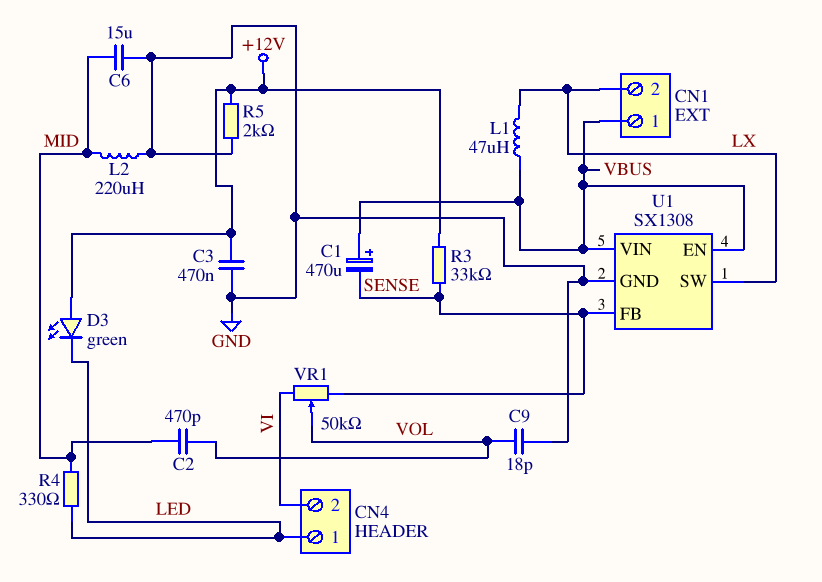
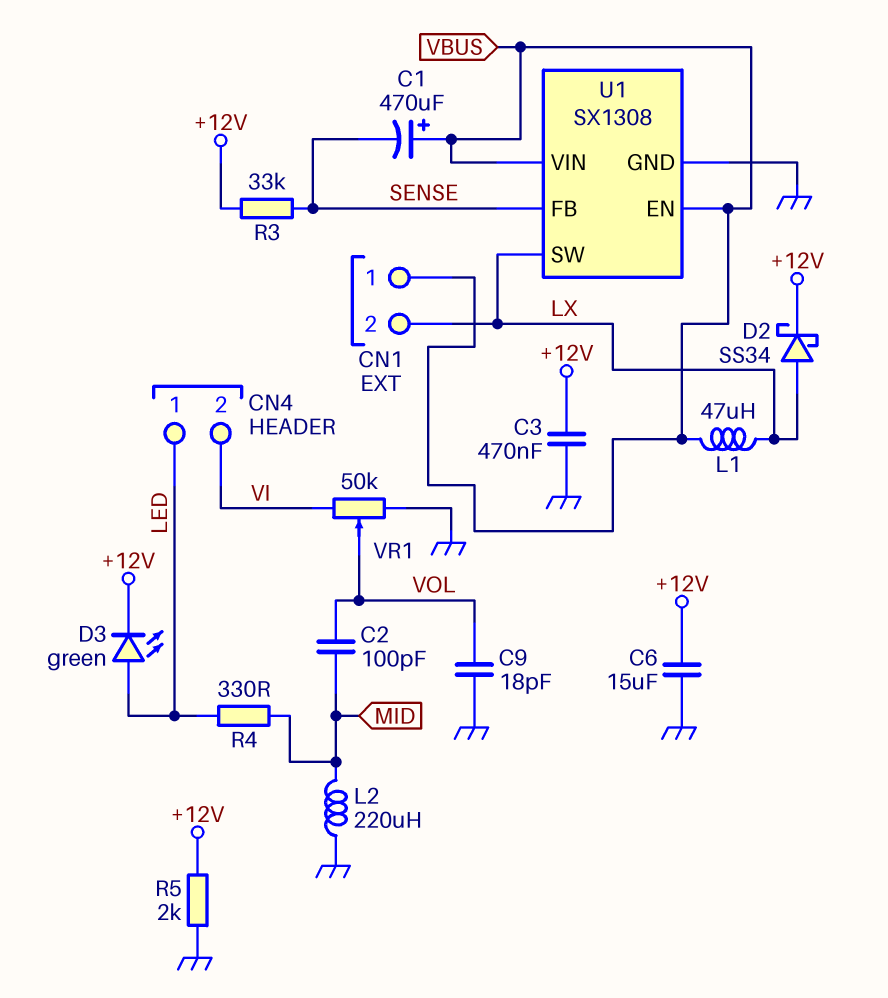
C2: 470pF (MID, VOL) -> 100pF (MID, VOL)
C6: 15uF (GND, MID) -> 15uF (+12V, GND)
D2: none -> schottky SS34 (A LX, K +12V)
D3: LED green (A +12V, K LED) -> LED green (A LED, K +12V)
VR1: 50k (SENSE, VI, wiper VOL) -> 50k (GND, VI, wiper VOL)

